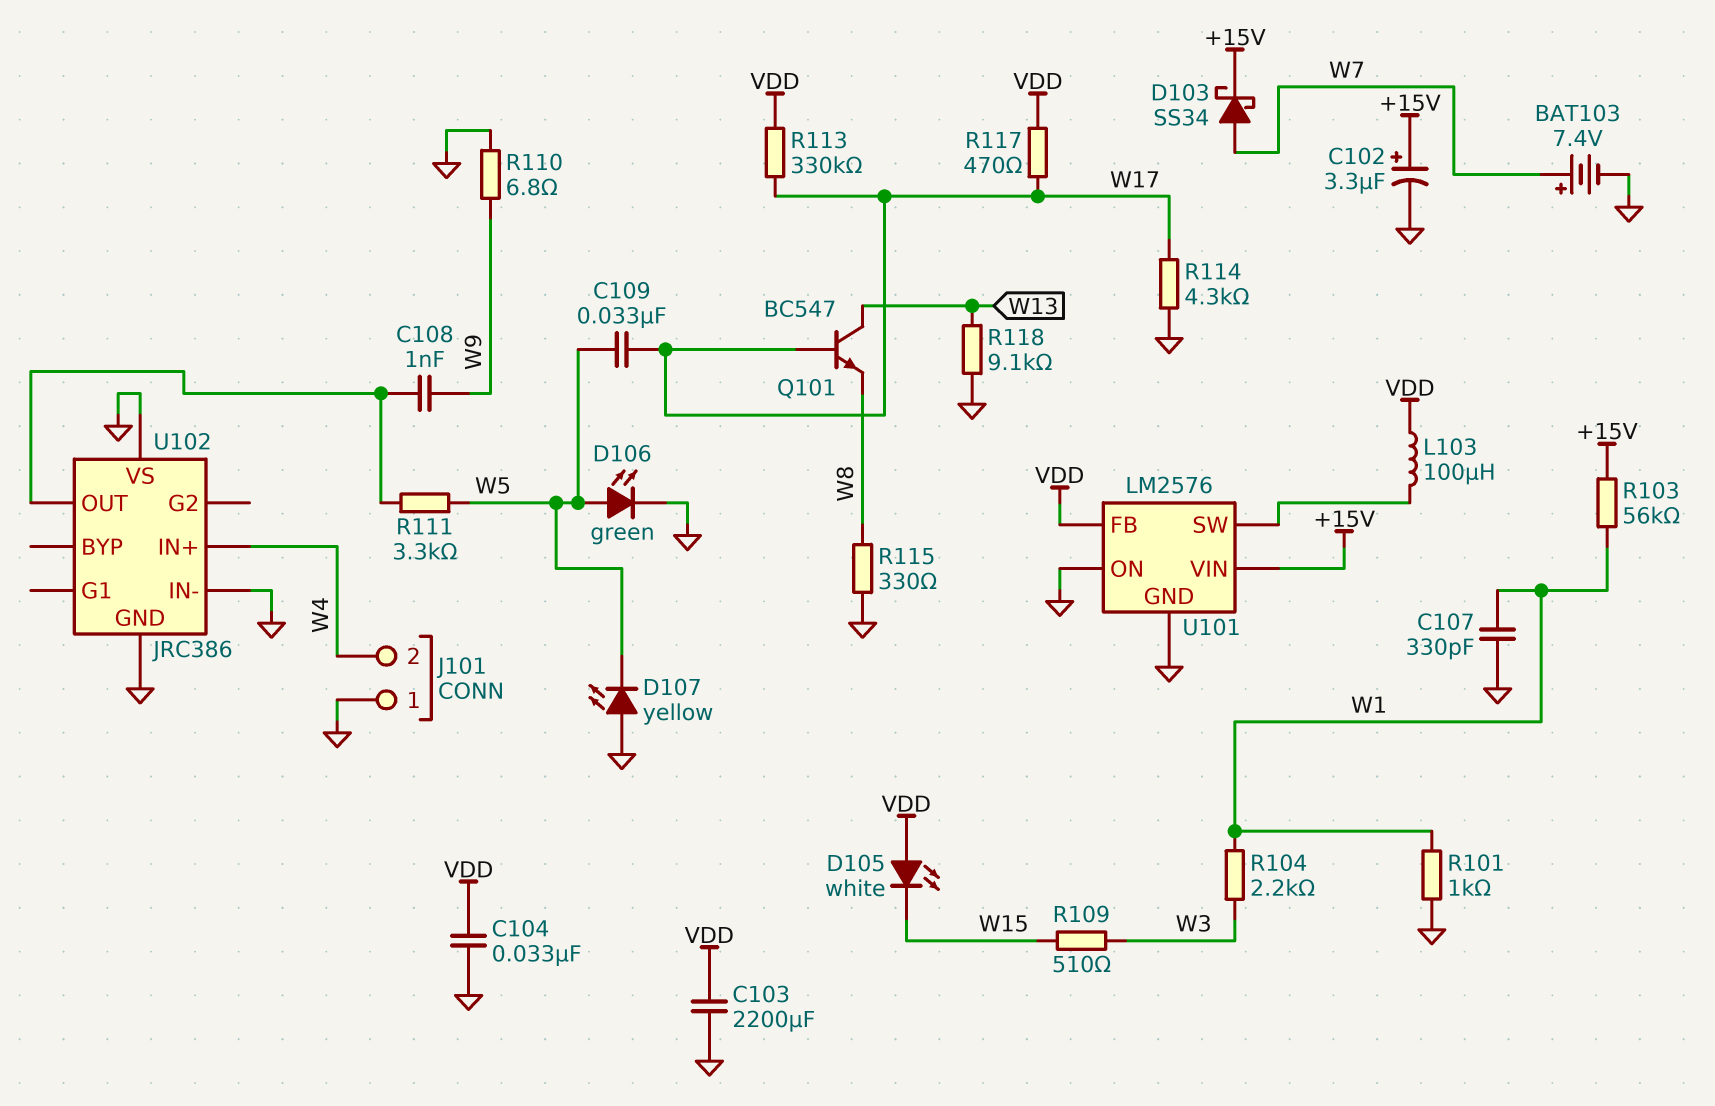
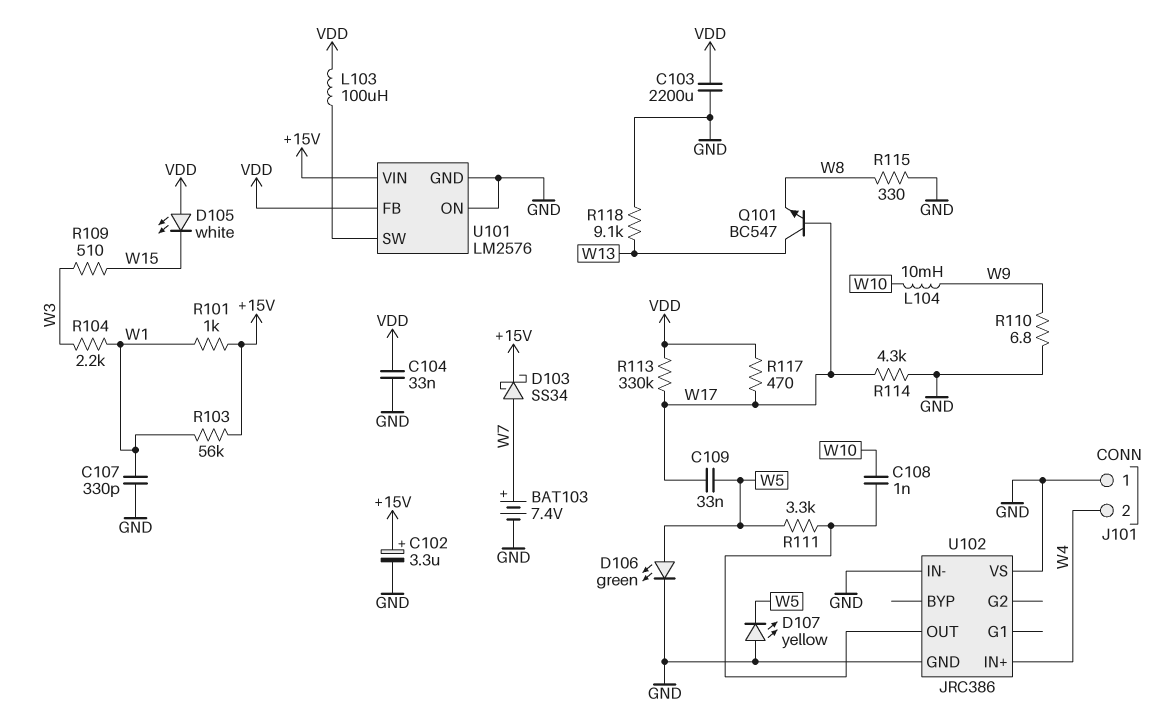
C108: 1nF (U102/OUT, W9) -> 1nF (U102/OUT, W10)
L104: none -> 10mH (W9, W10)
R101: 1k (GND, W1) -> 1k (+15V, W1)

